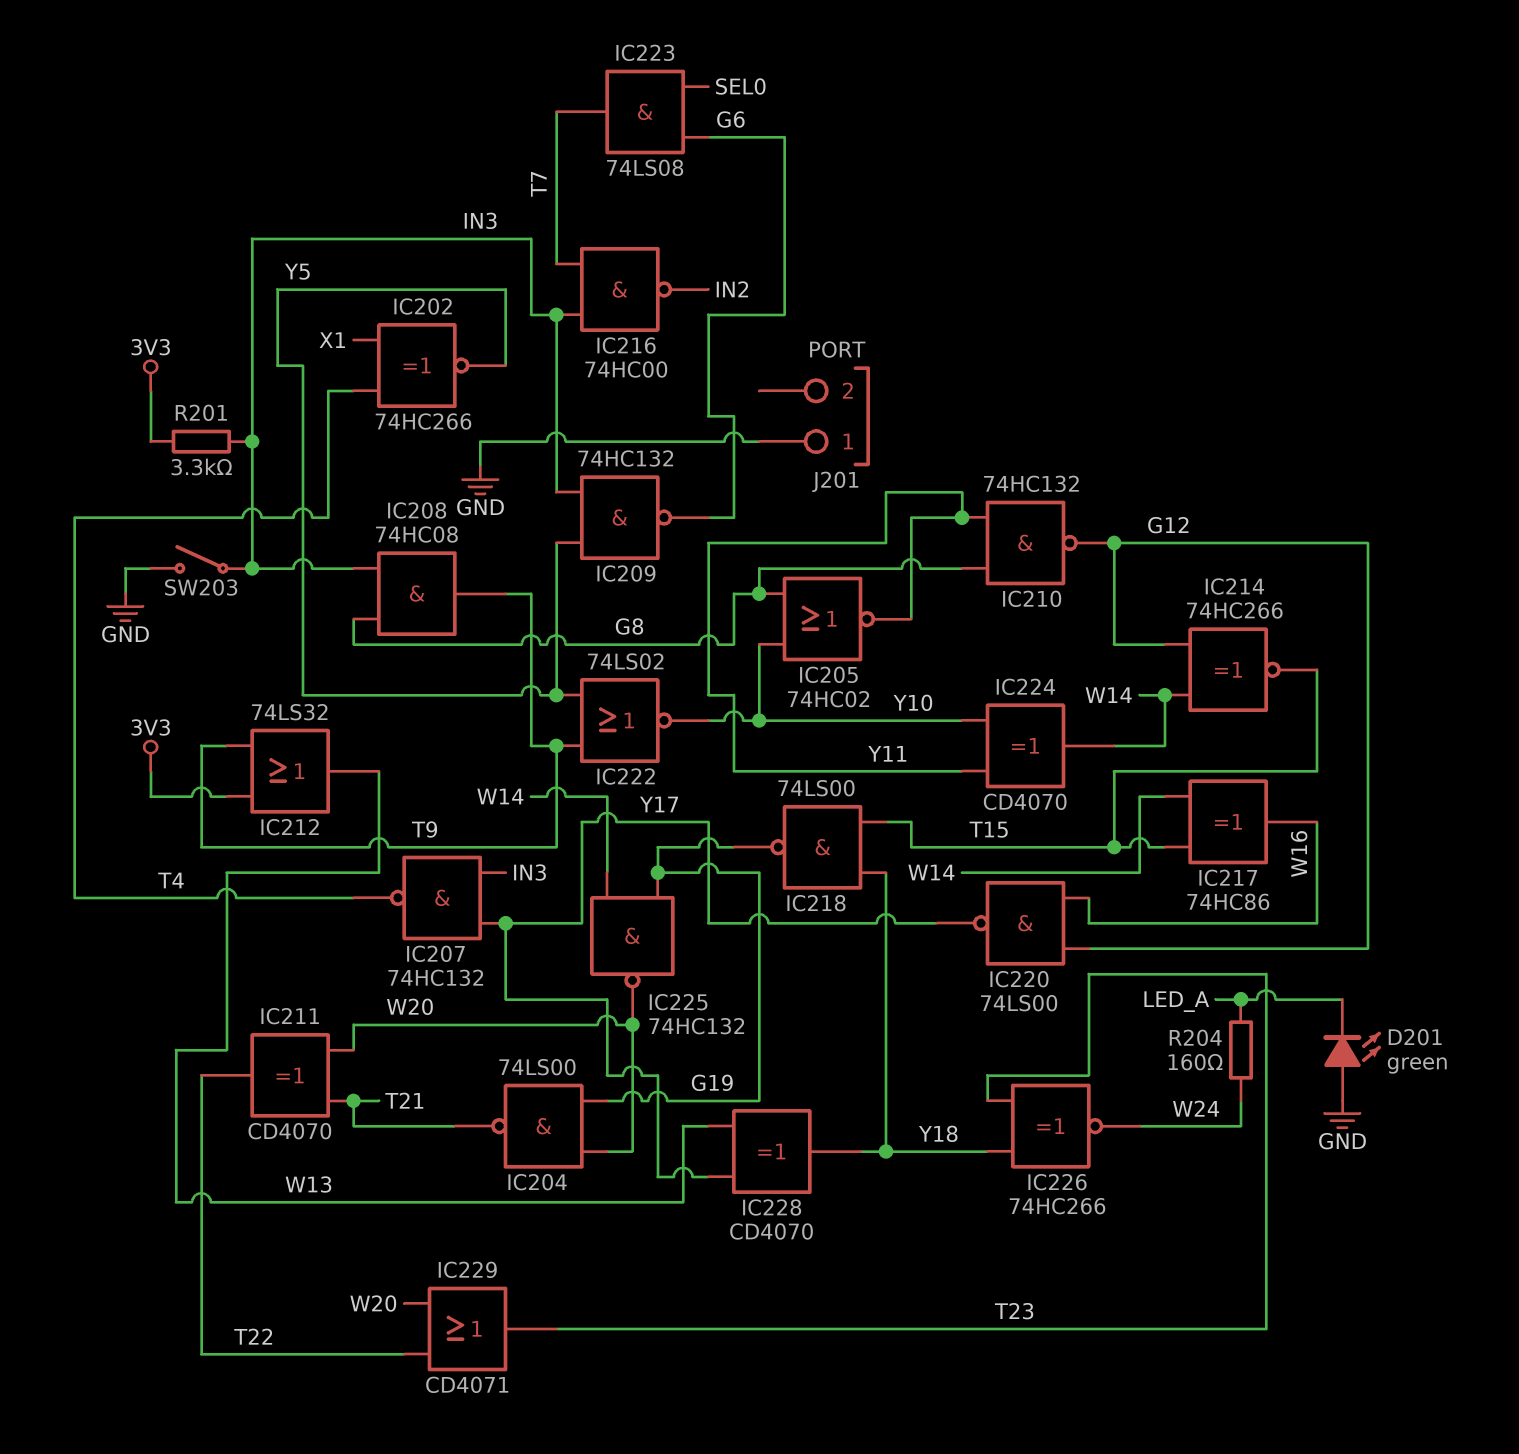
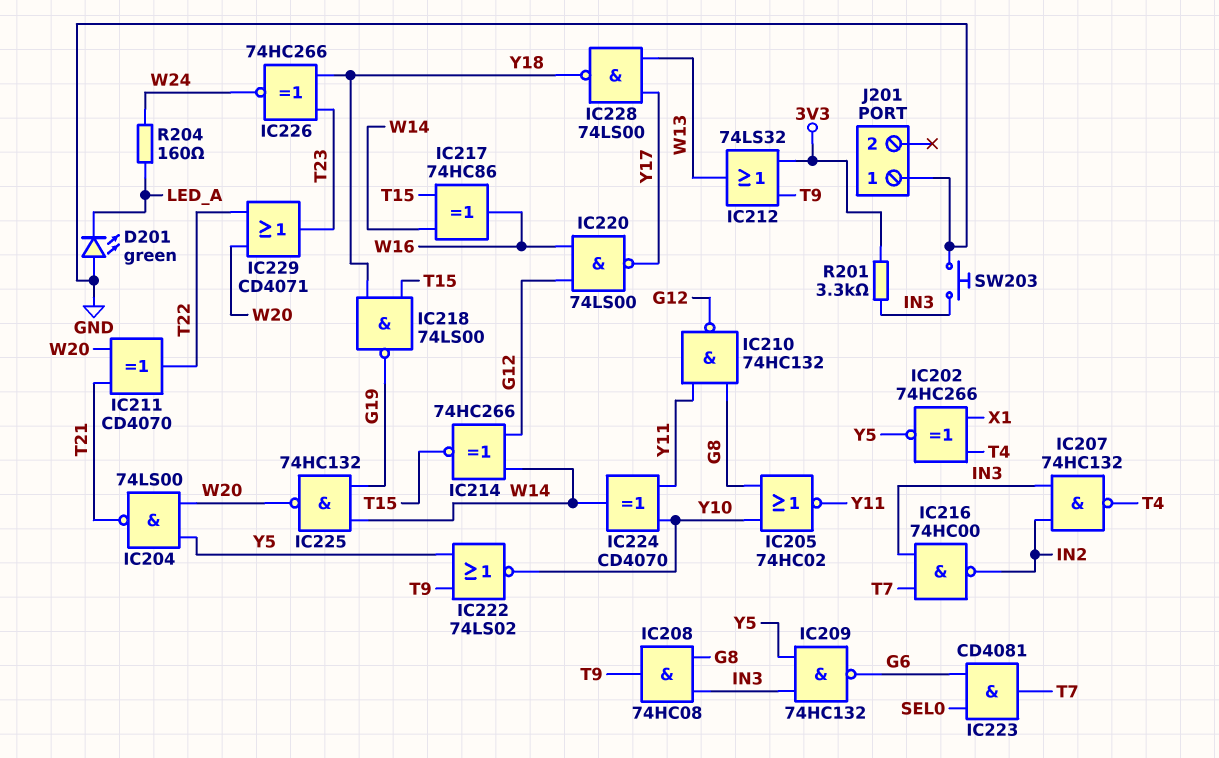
IC204: NAND 74LS00 (in G19, in W20, out T21) -> NAND 74LS00 (in W20, in Y5, out T21)
IC207: NAND 74HC132 (in IN3, in Y17, out T4) -> NAND 74HC132 (in IN2, in IN3, out T4)
IC223: AND 74LS08 (in G6, in SEL0, out T7) -> AND CD4081 (in G6, in SEL0, out T7)
IC228: XOR CD4070 (in W13, in Y17, out Y18) -> NAND 74LS00 (in W13, in Y17, out Y18)
SW203: switch (GND, IN3) -> button (GND, IN3)

